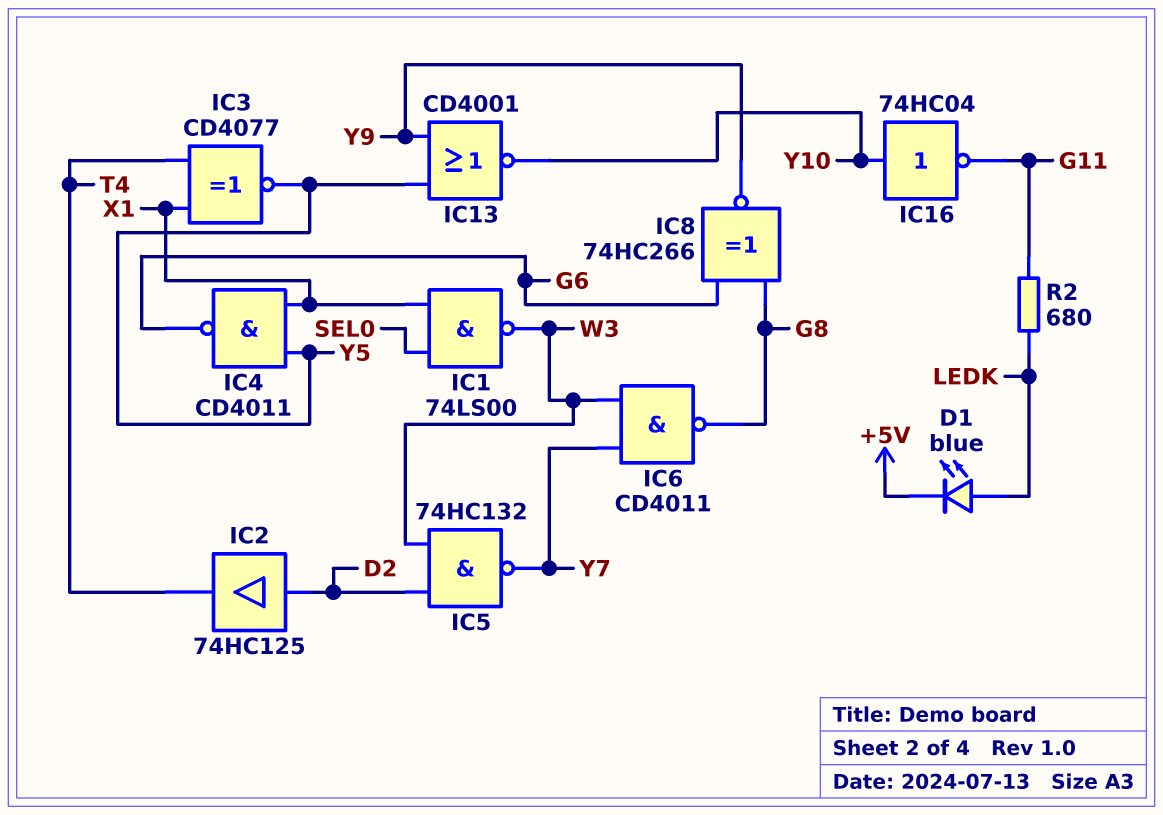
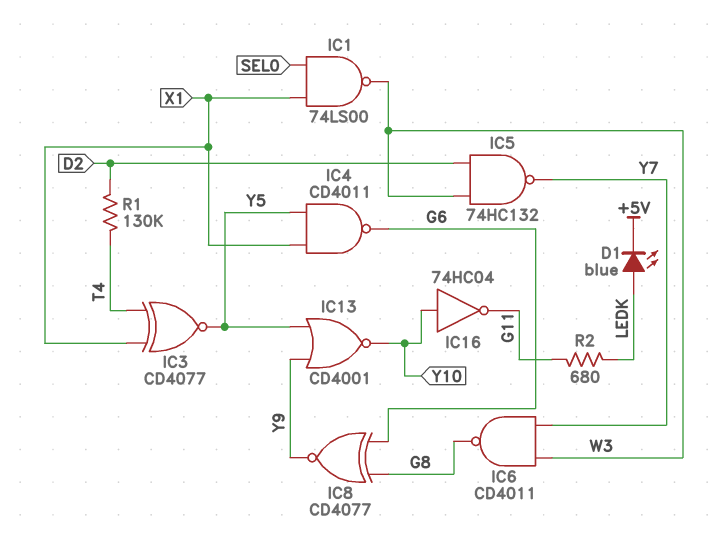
IC2: buffer 74HC125 (in D2, out T4) -> none
IC8: XNOR 74HC266 (in G6, in G8, out Y9) -> XNOR CD4077 (in G6, in G8, out Y9)
R1: none -> 130k (D2, T4)

